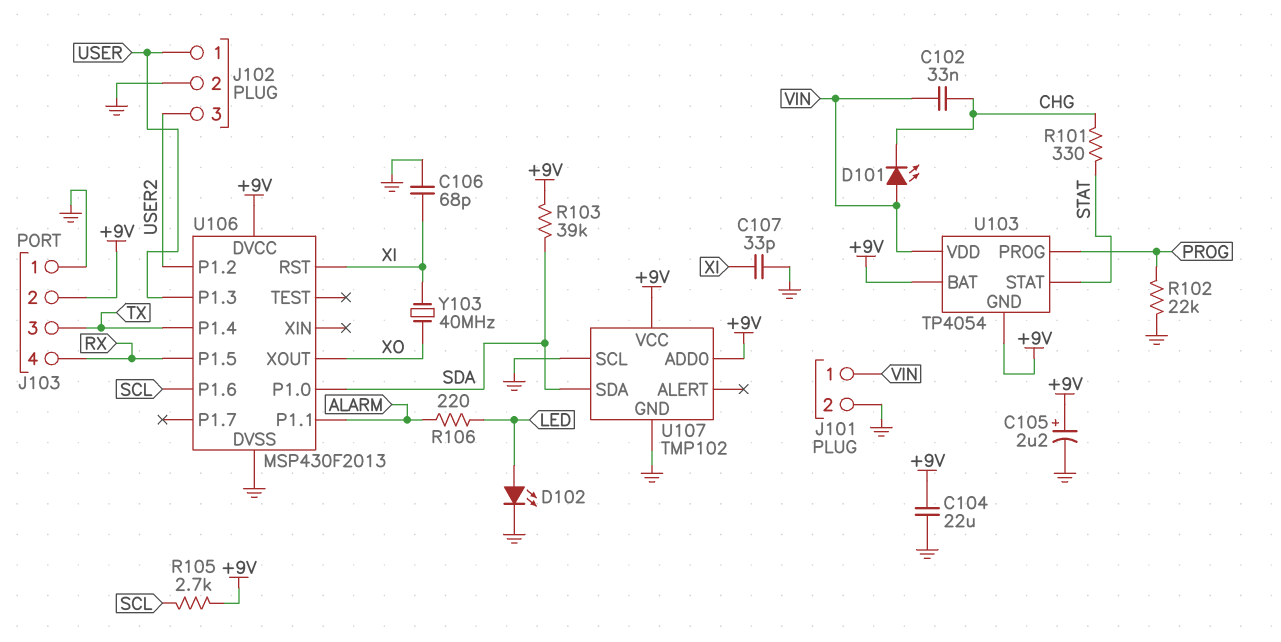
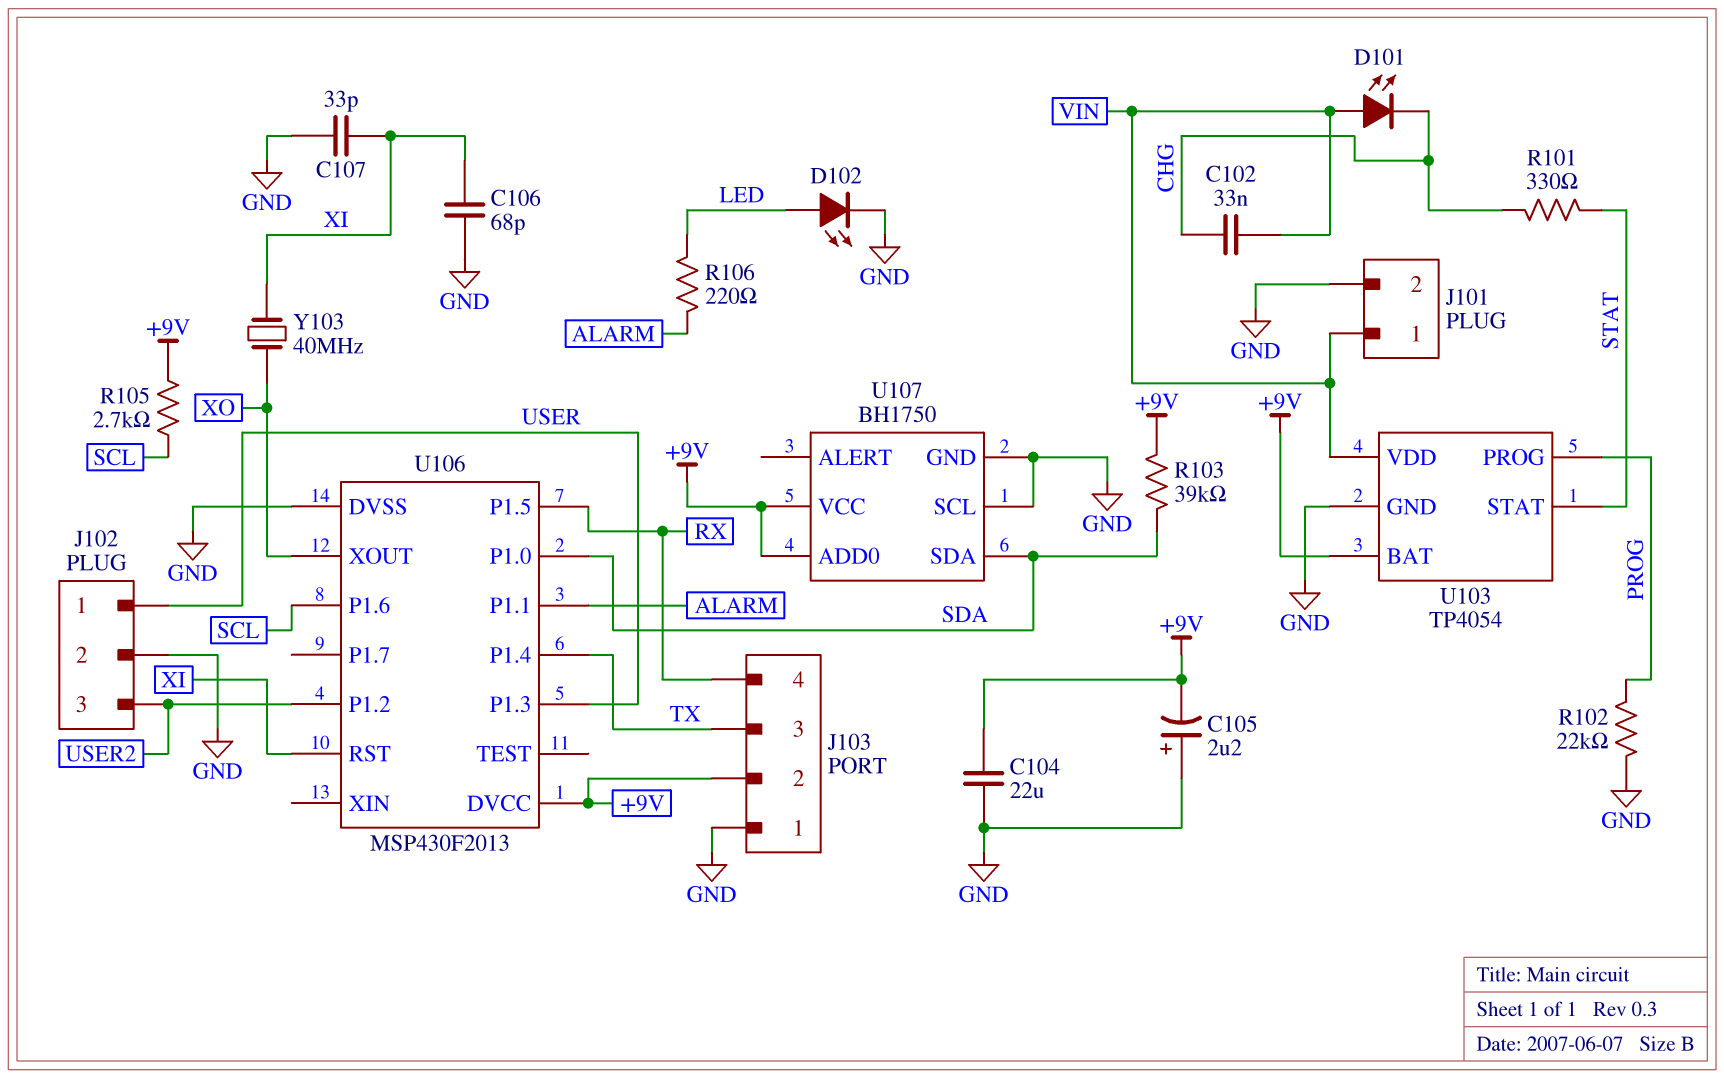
C105: 2.2uF (plus +9V, minus GND) -> 2.2uF (plus GND, minus +9V)
U103 pin GND: +9V -> GND
U107: TMP102 -> BH1750

